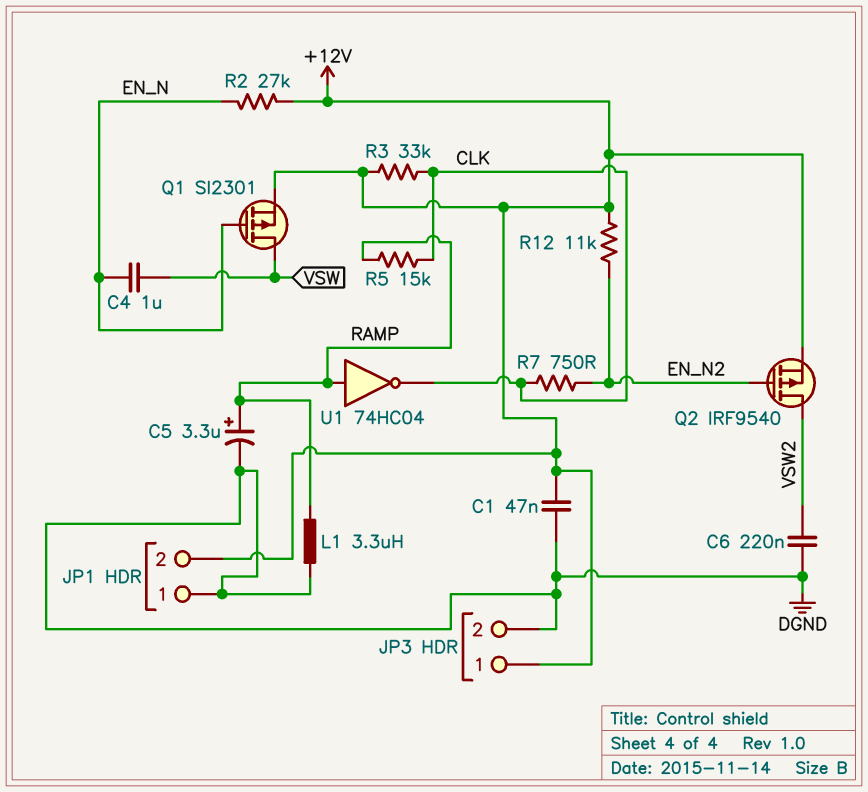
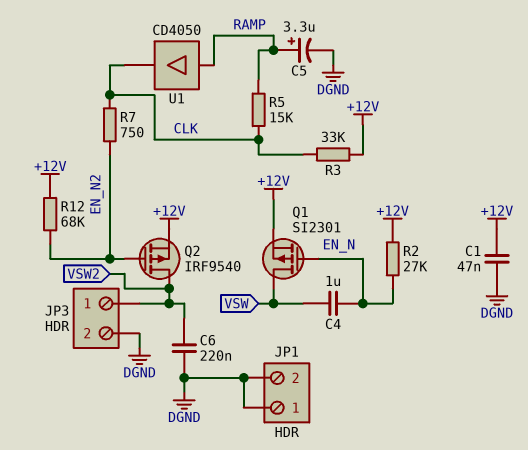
JP1 pin 2: +12V -> DGND
JP3 pin 1: +12V -> VSW2
L1: 3.3uH (DGND, RAMP) -> none
R12: 11k (+12V, EN_N2) -> 68k (+12V, EN_N2)
U1: NOT 74HC04 (in RAMP, out CLK) -> buffer CD4050 (in RAMP, out CLK)

